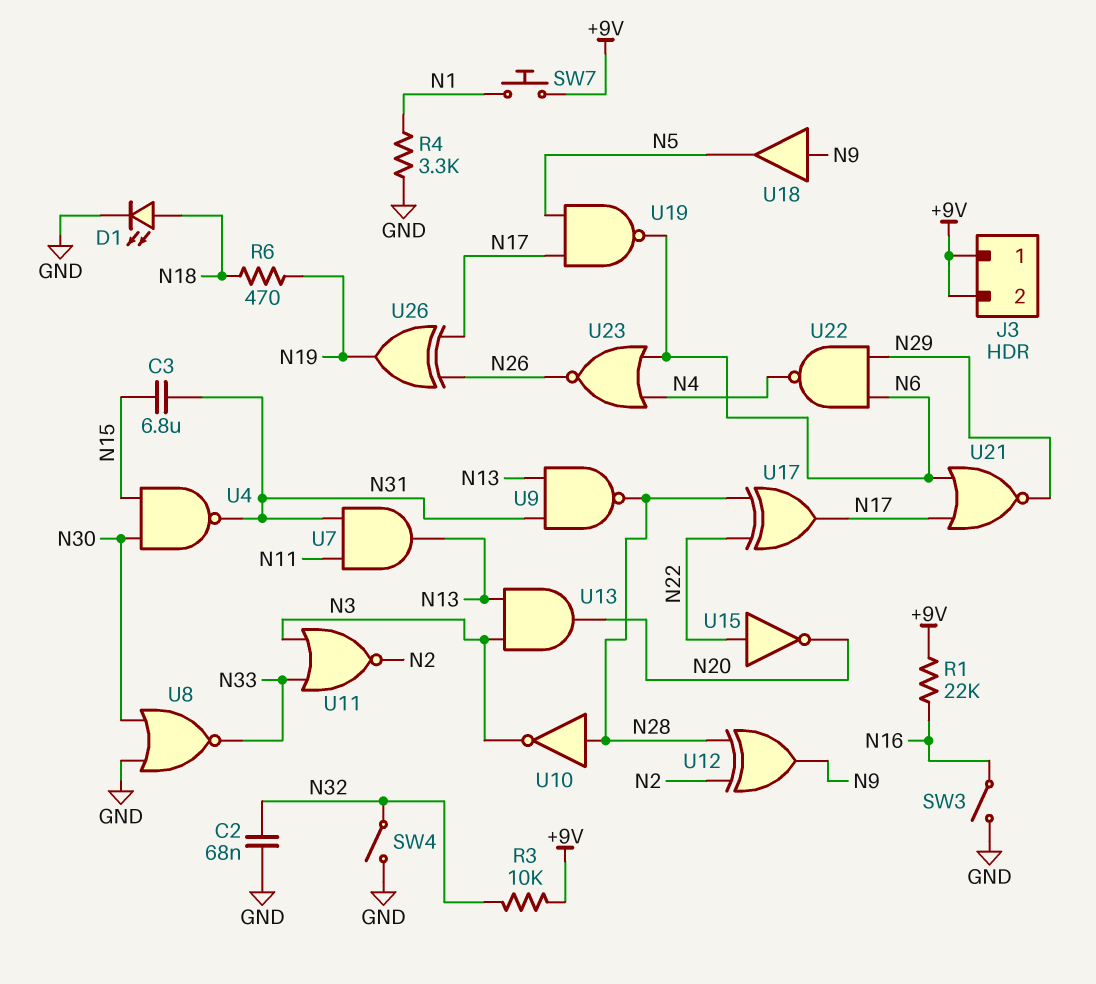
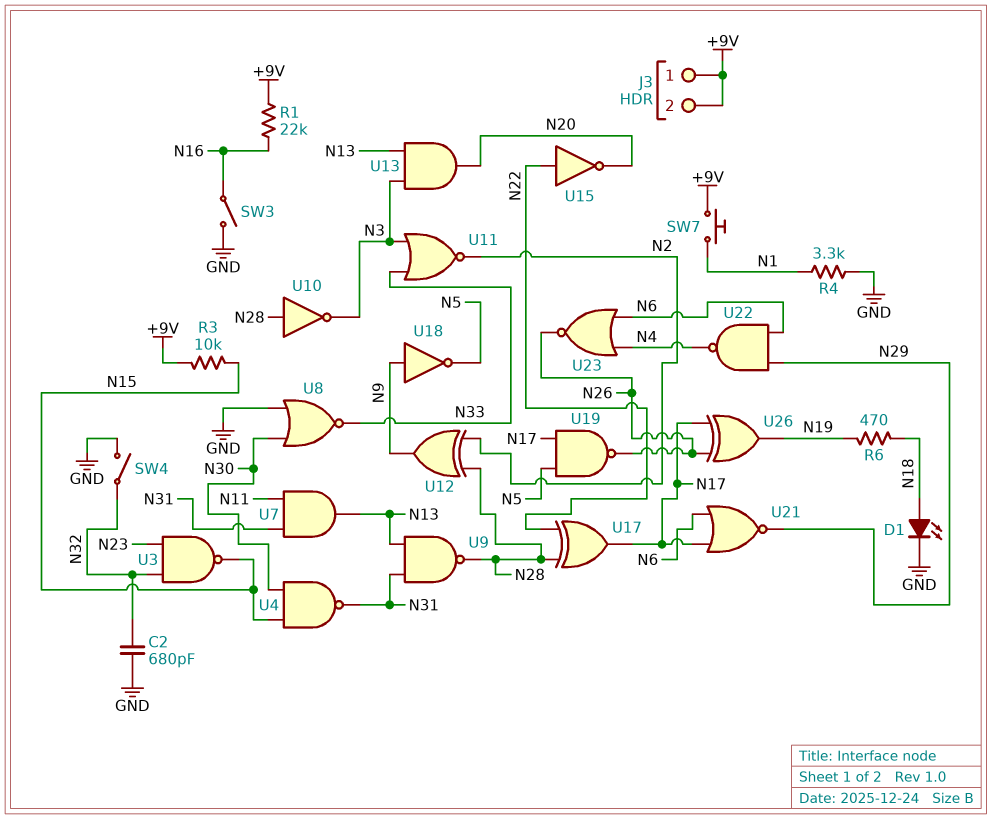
C2: 68nF (GND, N32) -> 680pF (GND, N32)
C3: 6.8uF (N15, N31) -> none
R3: 10k (+9V, N32) -> 10k (+9V, N15)
U3: none -> NAND (in N23, in N32, out N15)
U18: buffer (in N9, out N5) -> NOT (in N9, out N5)
U19: NAND (in N5, in N17, out N6) -> NAND (in N5, in N17, out N26)

